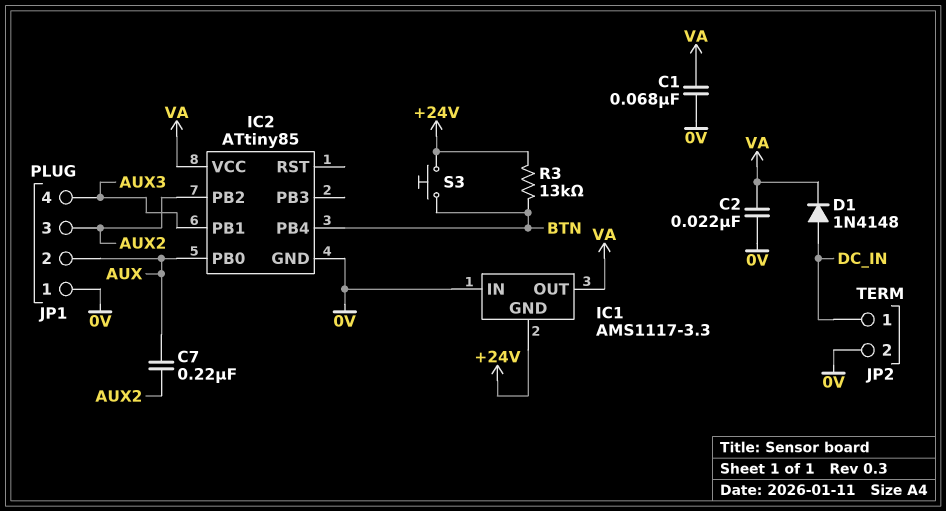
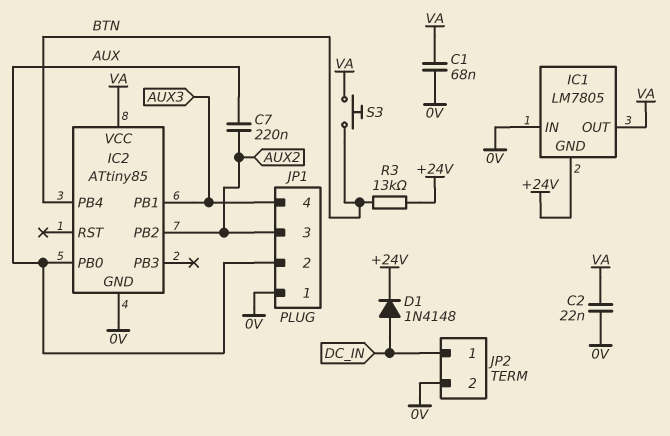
D1: diode 1N4148 (A DC_IN, K VA) -> diode 1N4148 (A DC_IN, K +24V)
IC1: AMS1117-3.3 -> LM7805
S3: button (+24V, BTN) -> button (BTN, VA)

